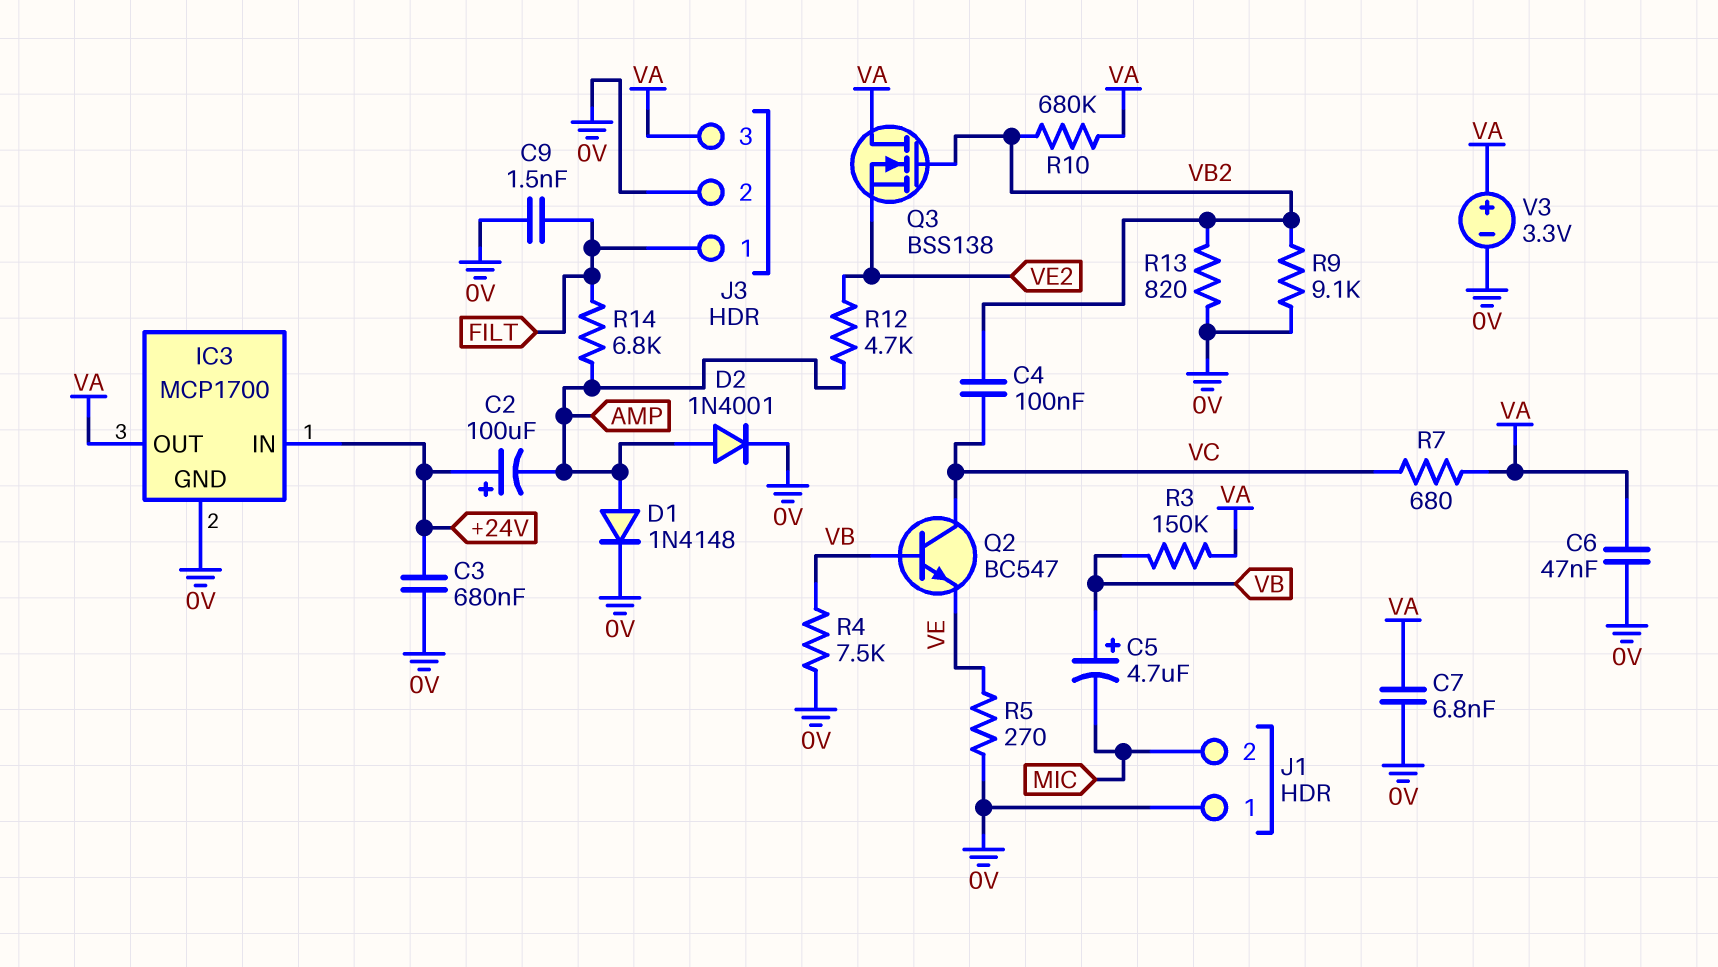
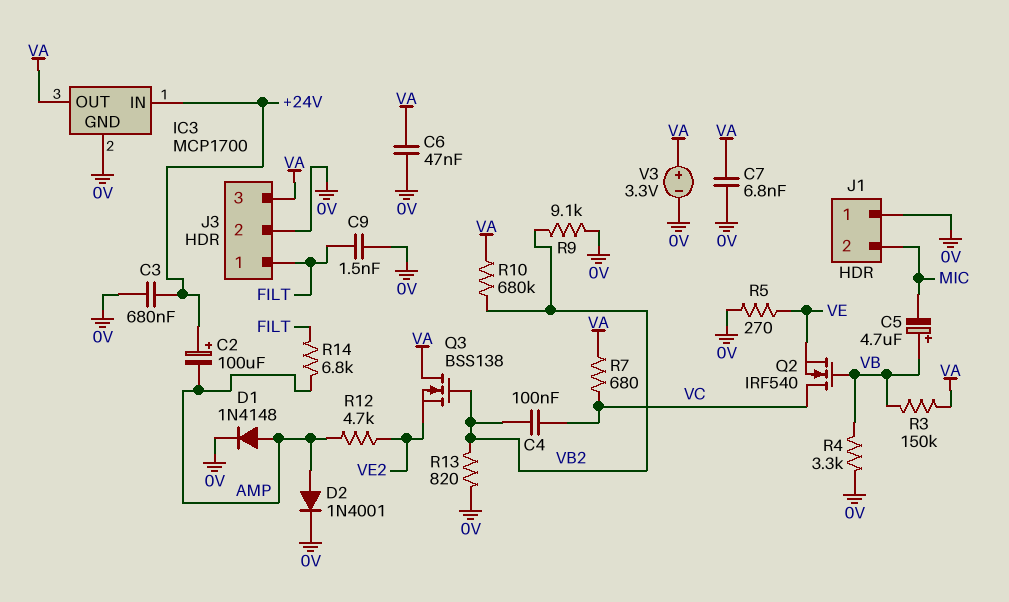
Q2: NPN BC547 (B VB, C VC, E VE) -> NMOS IRF540 (G VB, D VC, S VE)
R4: 7.5k (0V, VB) -> 3.3k (0V, VB)

